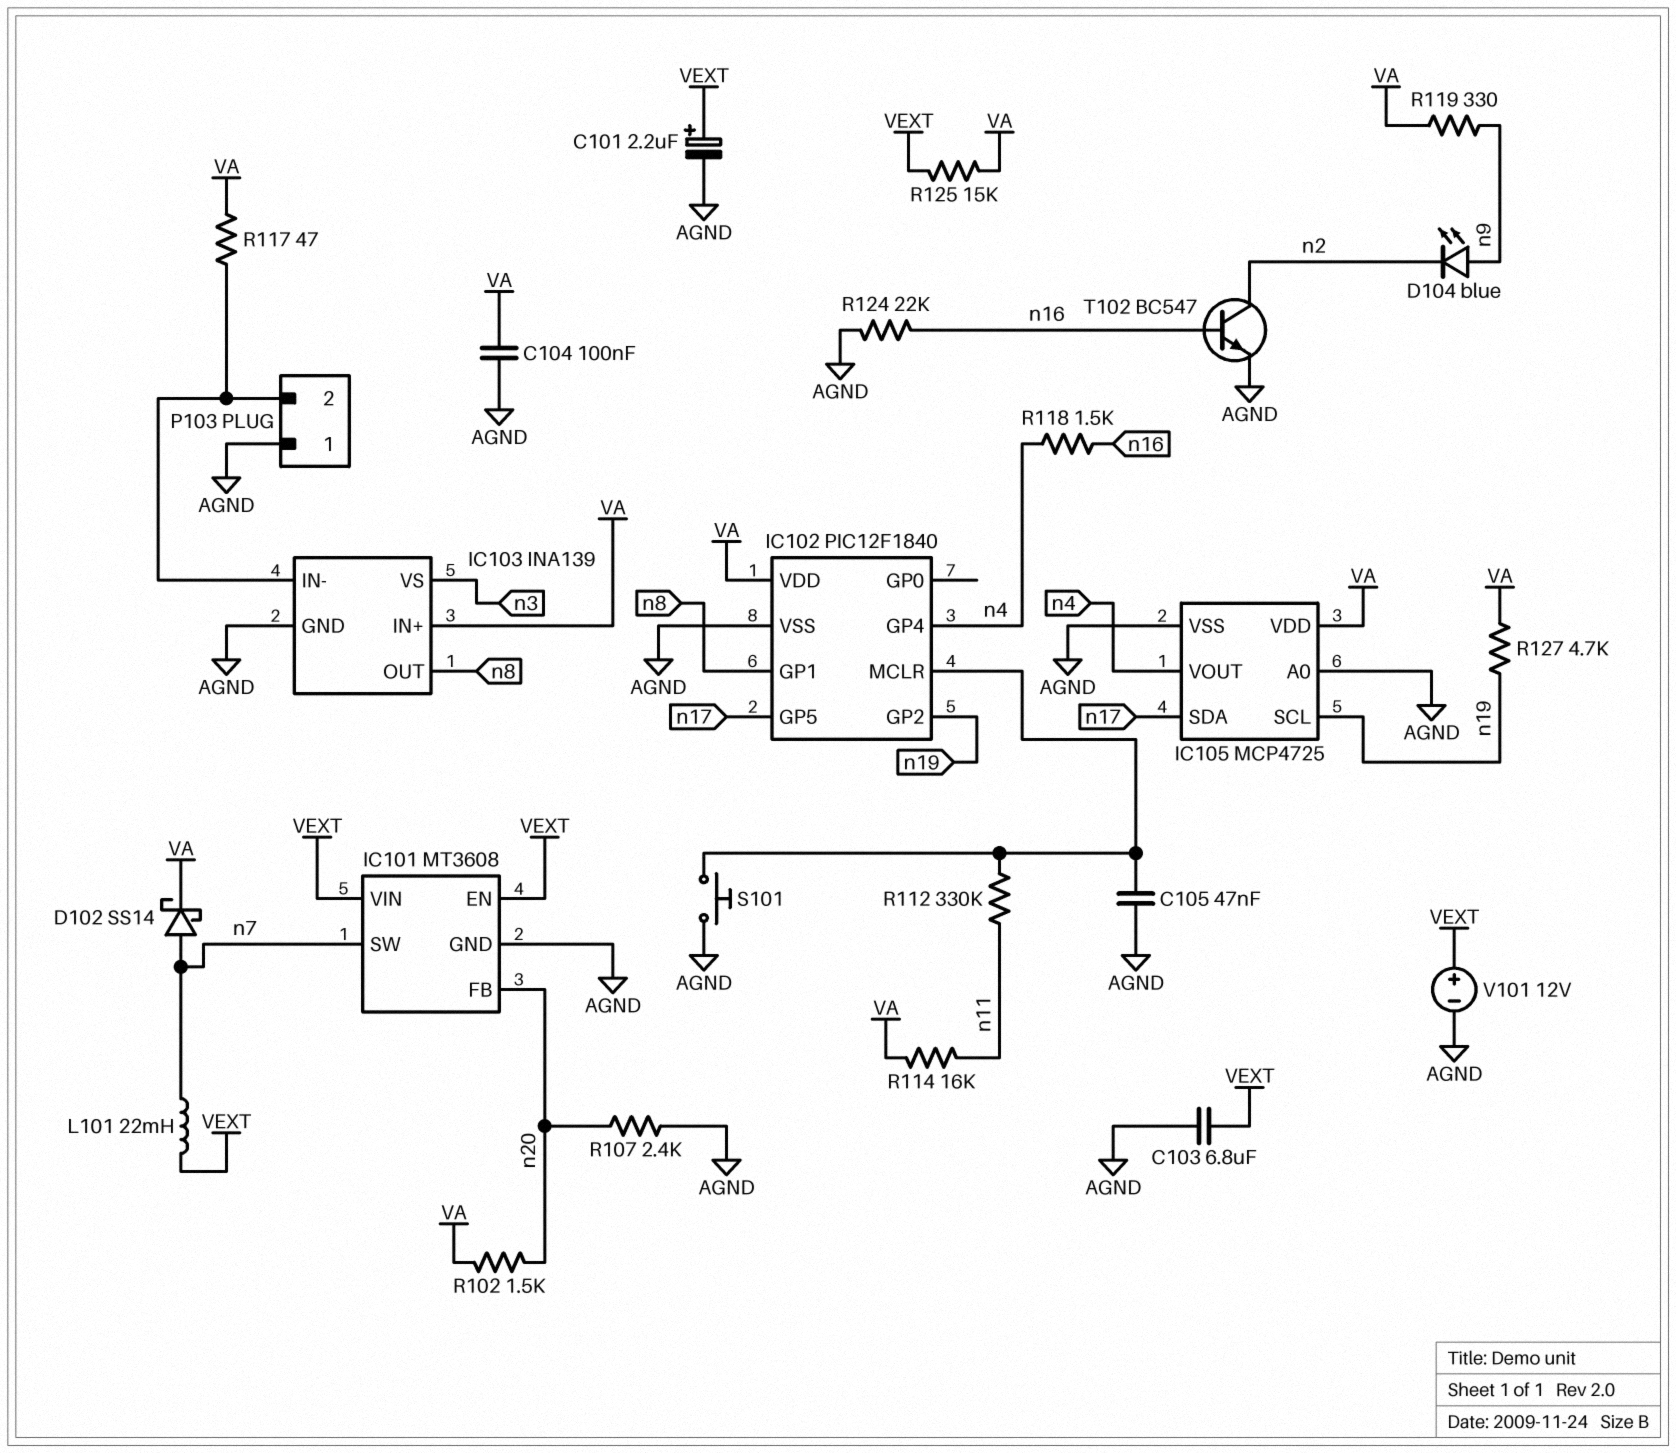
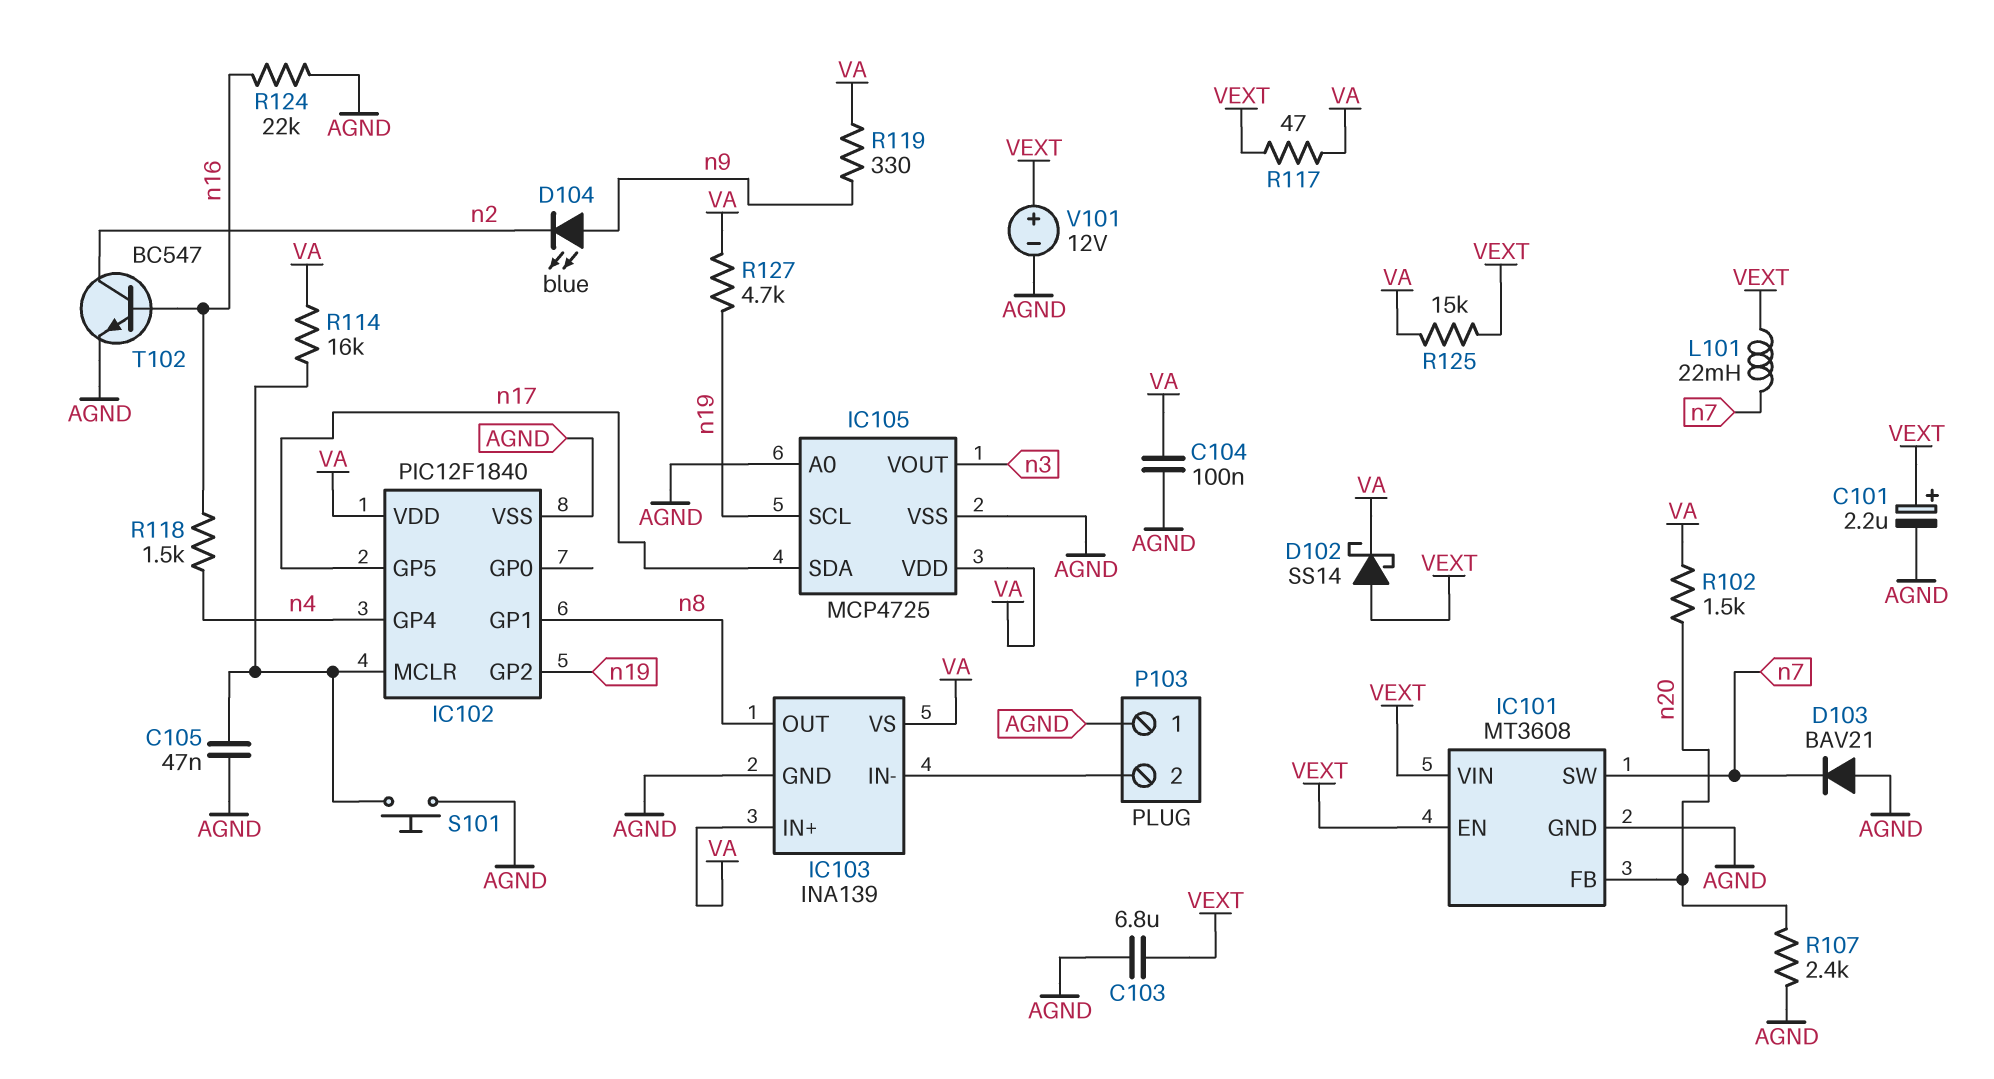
D102: schottky SS14 (A n7, K VA) -> schottky SS14 (A VEXT, K VA)
D103: none -> diode BAV21 (A AGND, K n7)
IC103 pin VS: n3 -> VA
IC105 pin VOUT: n4 -> n3
R112: 330k (IC102/MCLR, n11) -> none
R114: 16k (VA, n11) -> 16k (IC102/MCLR, VA)
R117: 47 (IC103/IN-, VA) -> 47 (VA, VEXT)

